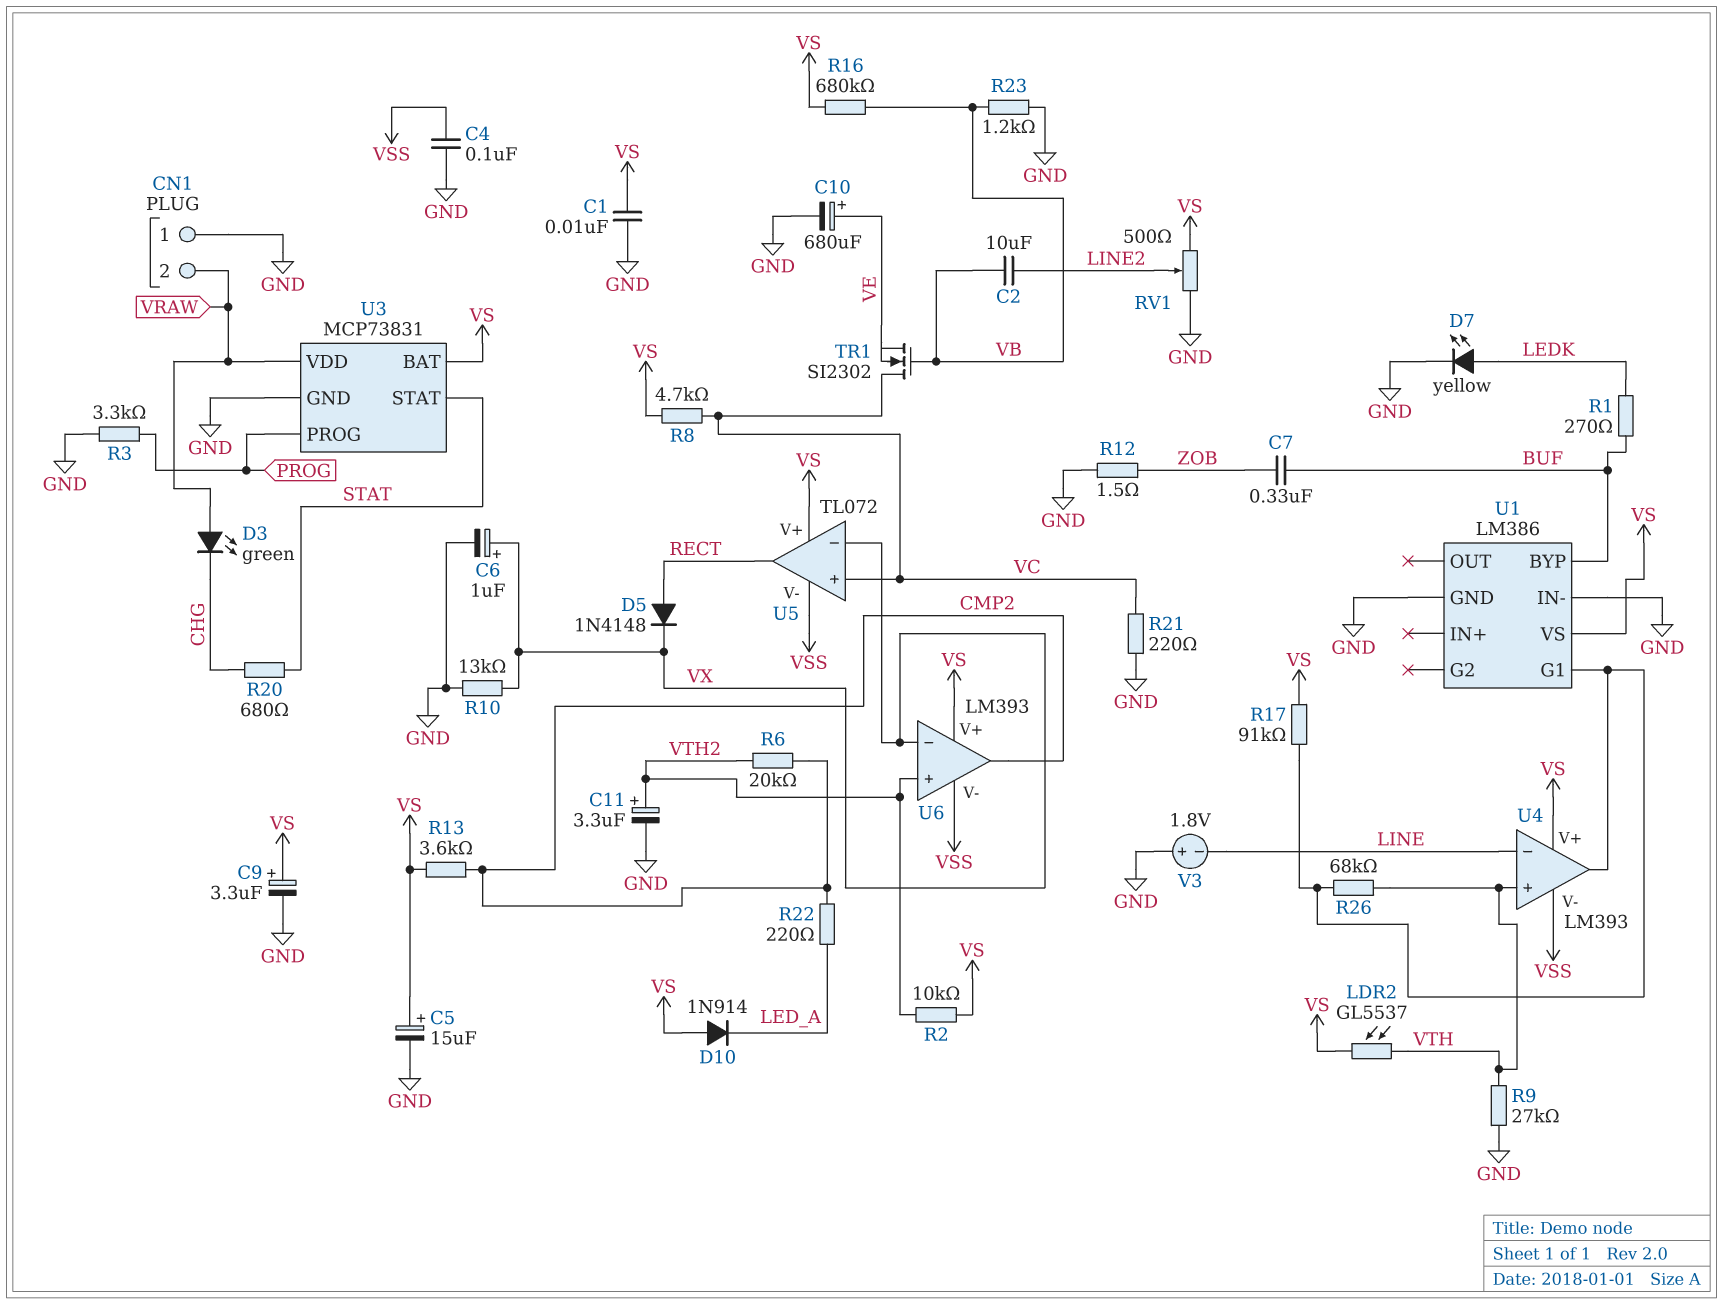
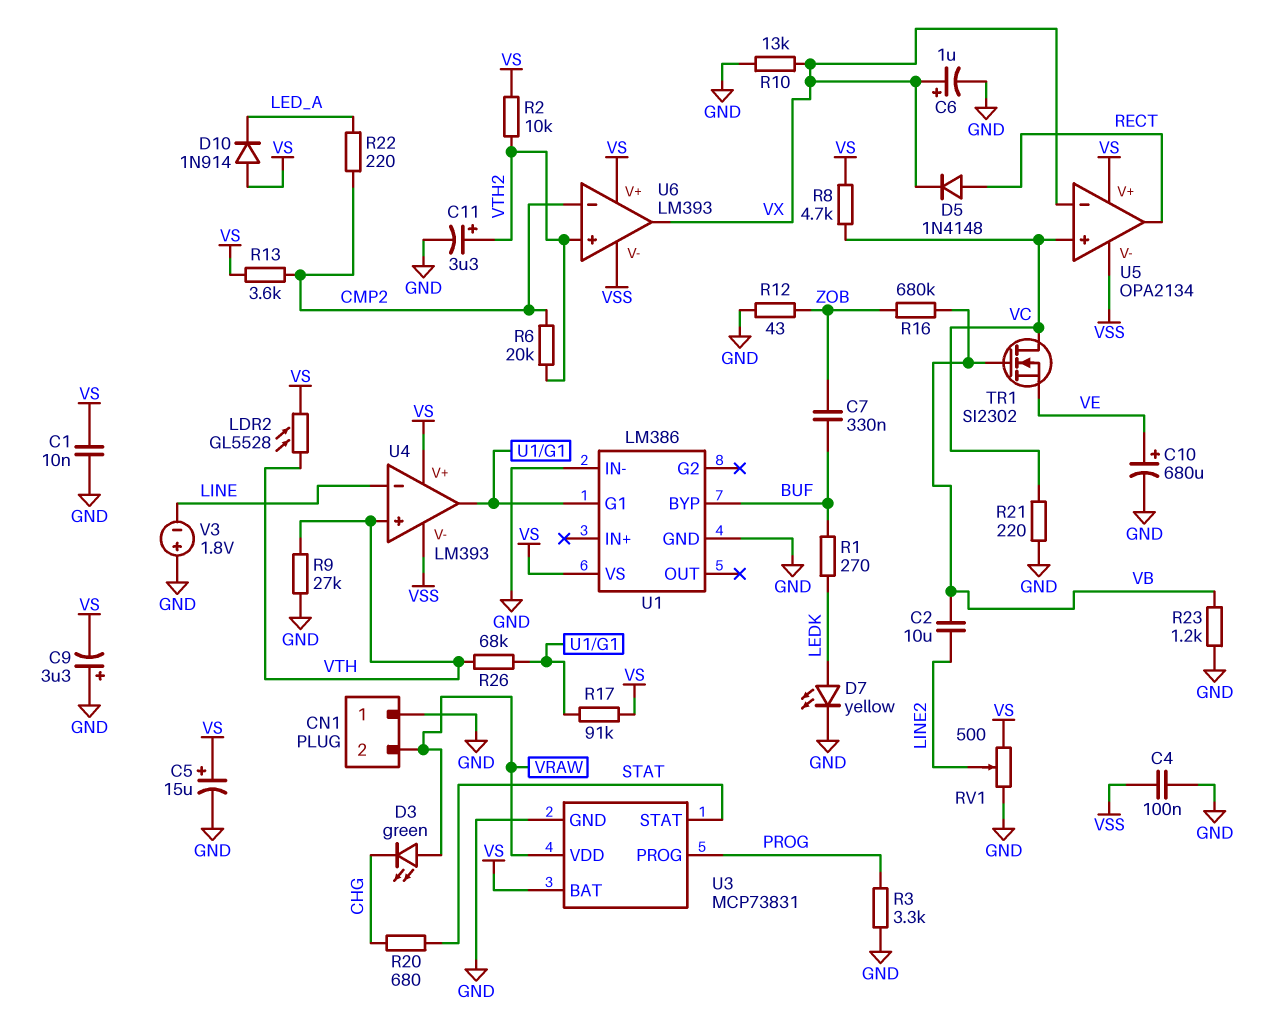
C9: 3.3uF (plus VS, minus GND) -> 3.3uF (plus GND, minus VS)
LDR2: GL5537 (VS, VTH) -> GL5528 (VS, VTH)
R12: 1.5 (GND, ZOB) -> 43 (GND, ZOB)
R16: 680k (VB, VS) -> 680k (VB, ZOB)
U5: TL072 -> OPA2134
U6 pin in-: VX -> CMP2
U6 pin out: CMP2 -> VX

